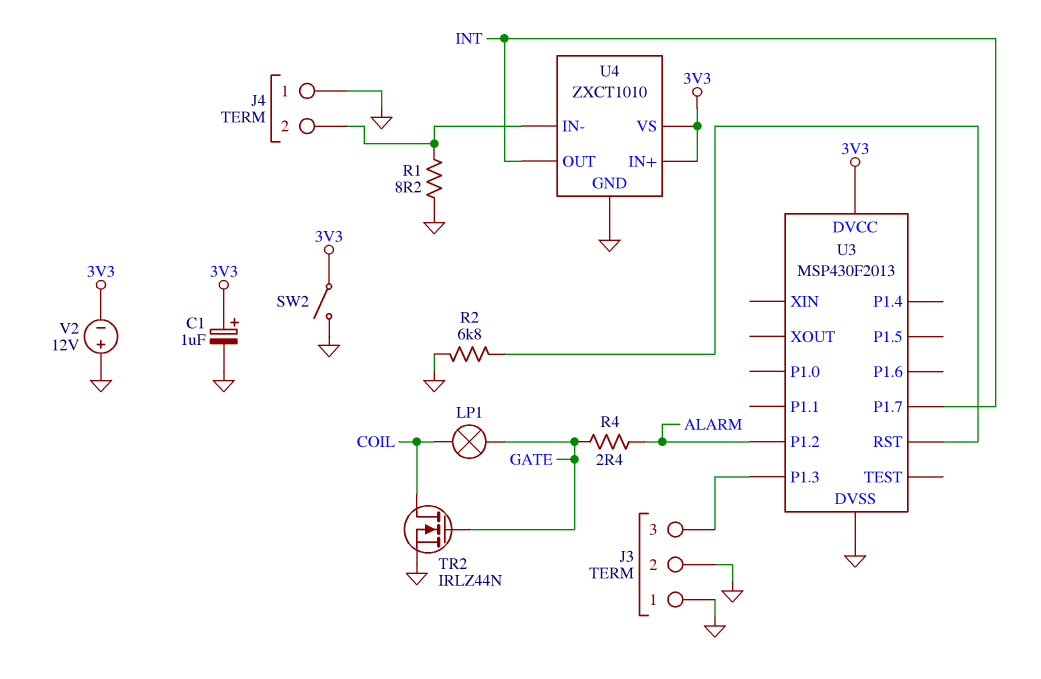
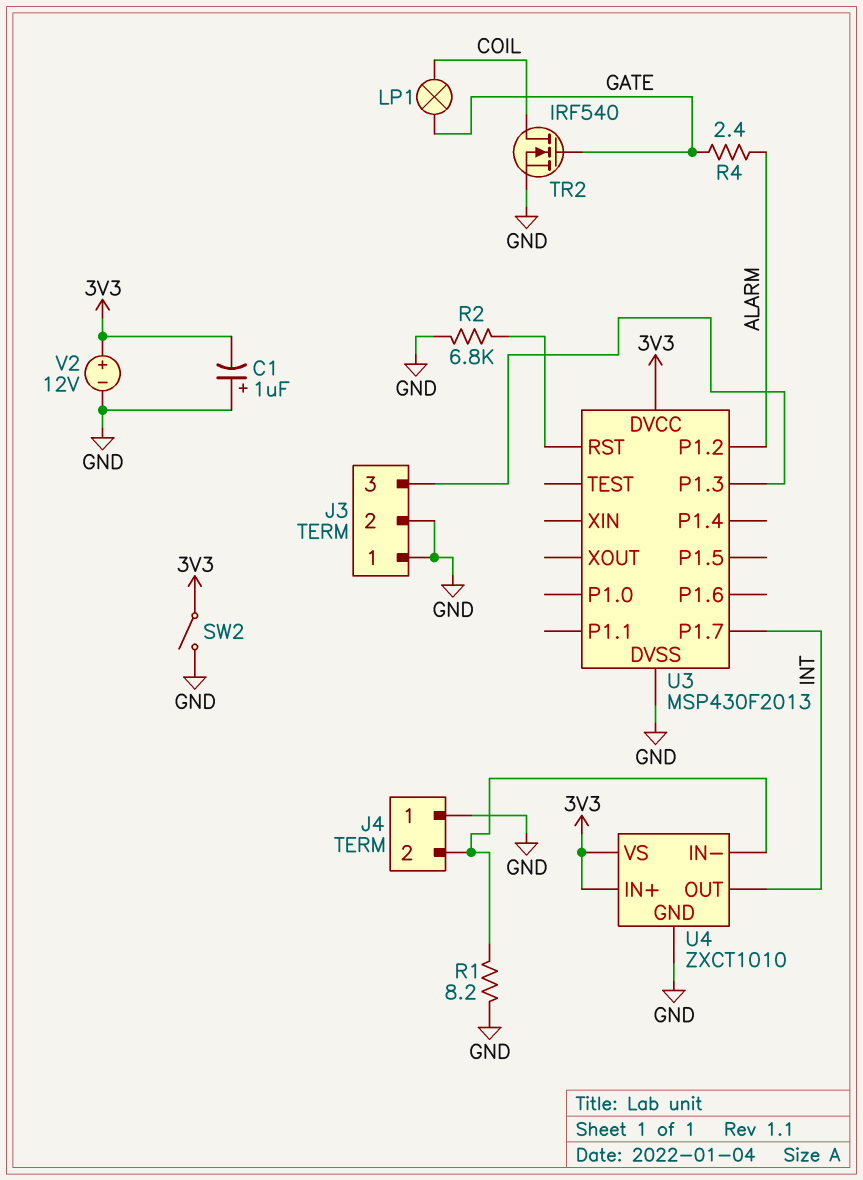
C1: 1uF (plus 3V3, minus GND) -> 1uF (plus GND, minus 3V3)
TR2: NMOS IRLZ44N (G GATE, D COIL, S GND) -> NMOS IRF540 (G GATE, D COIL, S GND)
V2: 12V (plus GND, minus 3V3) -> 12V (plus 3V3, minus GND)

